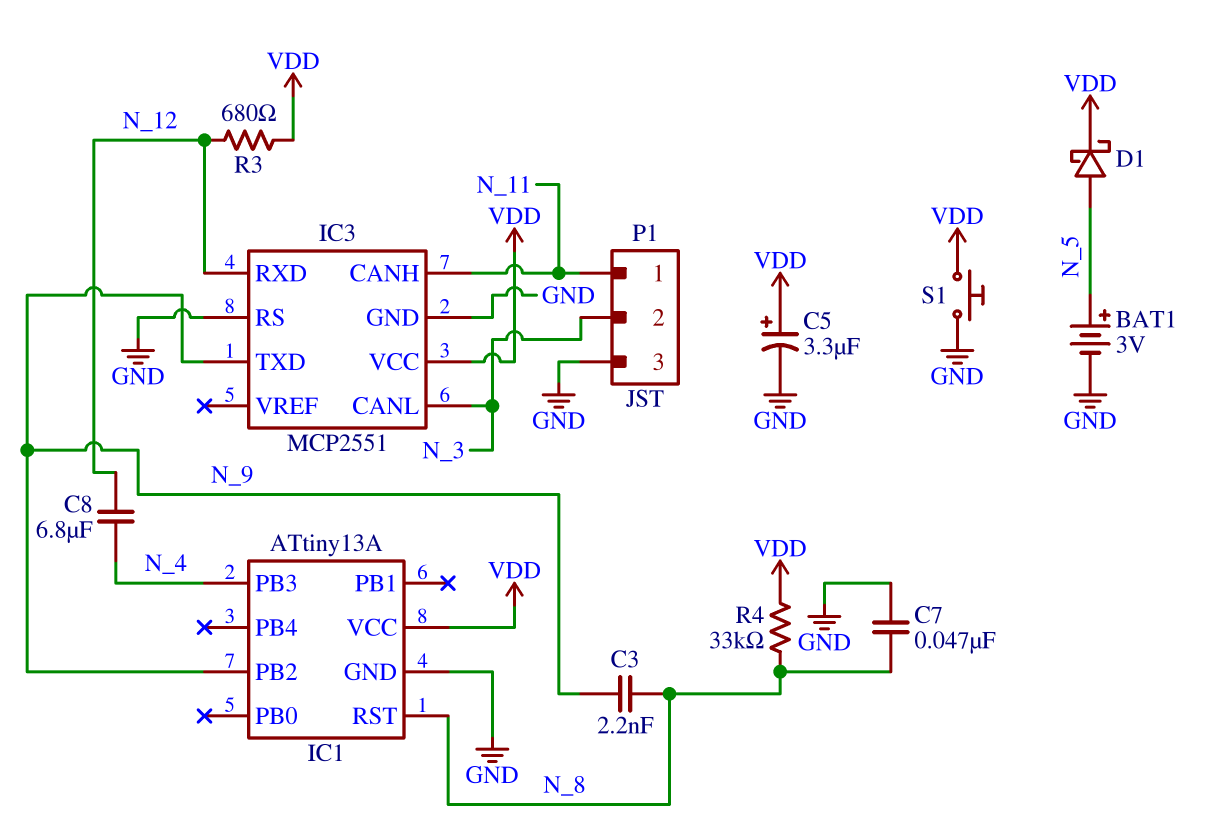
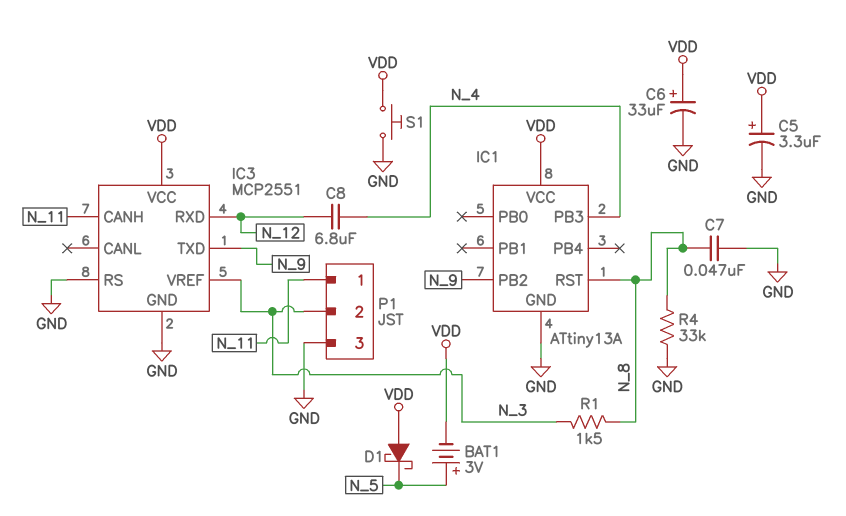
BAT1: 3V (plus N_5, minus GND) -> 3V (plus N_5, minus VDD)
C3: 2.2nF (N_8, N_9) -> none
C6: none -> 33uF (plus VDD, minus GND)
D1: schottky (A N_5, K VDD) -> schottky (A VDD, K N_5)
IC3 pin CANL: N_3 -> none
IC3 pin VREF: none -> N_3
R1: none -> 1.5k (N_3, N_8)
R3: 680 (N_12, VDD) -> none
R4: 33k (N_8, VDD) -> 33k (GND, N_8)

